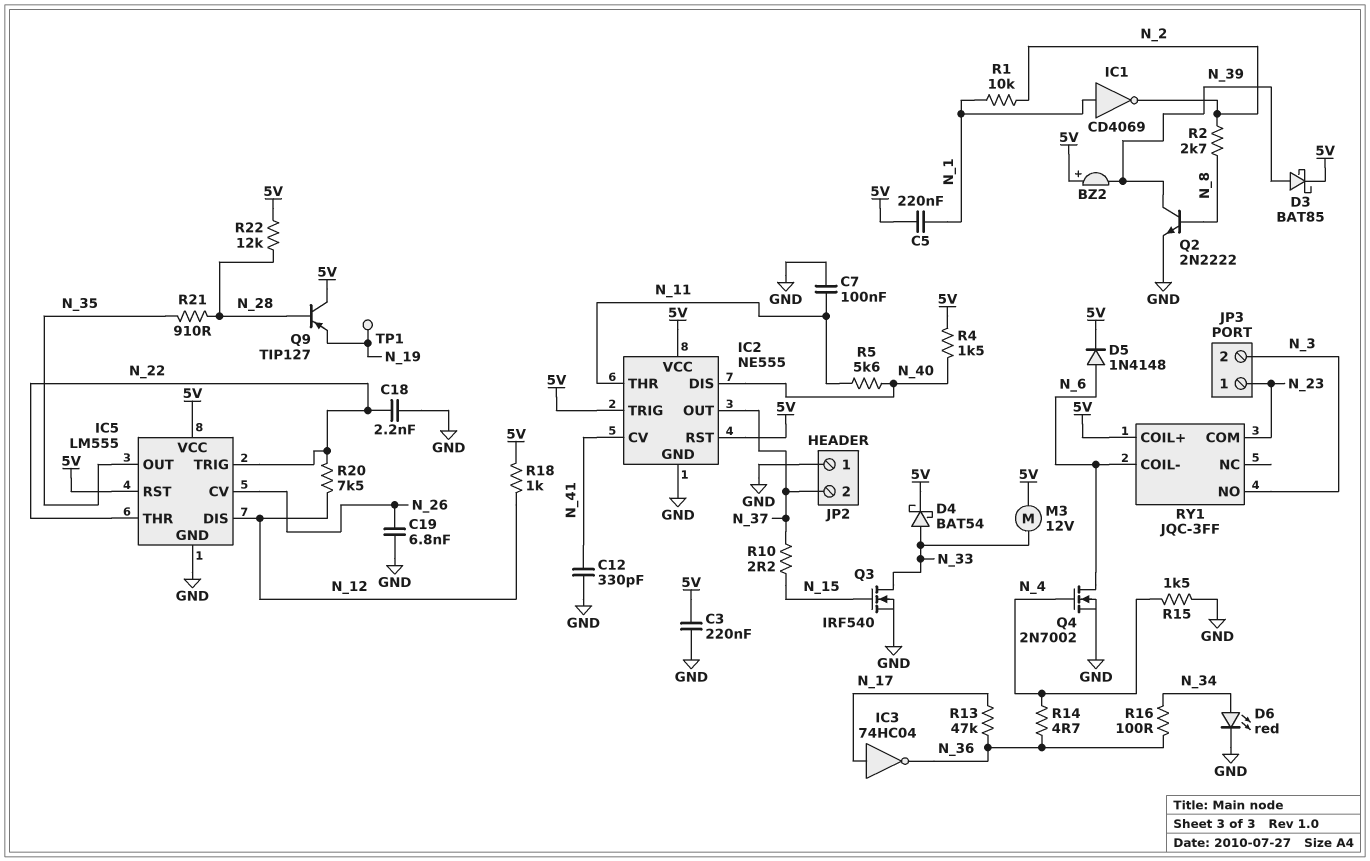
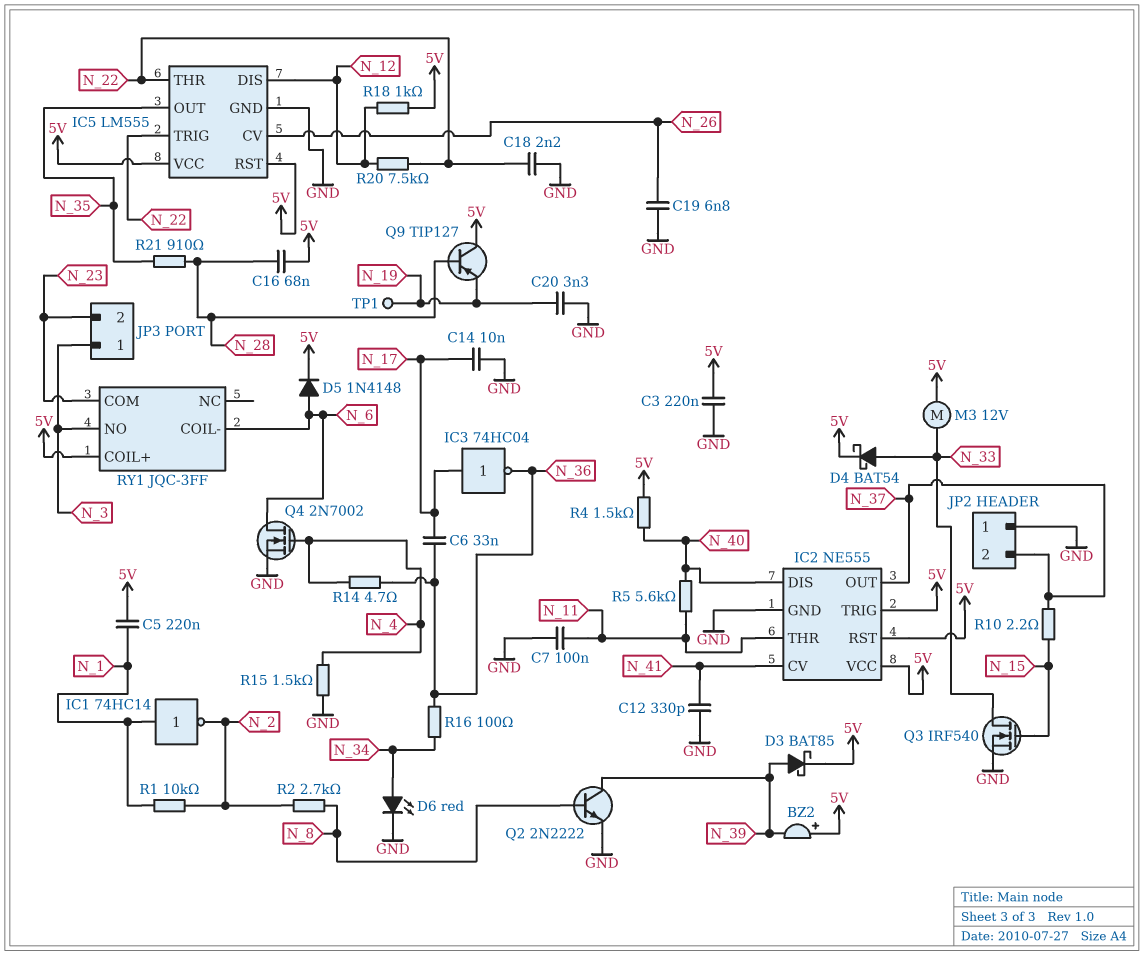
C6: none -> 33nF (N_17, N_36)
C14: none -> 10nF (GND, N_17)
C16: none -> 68nF (5V, N_28)
C20: none -> 3.3nF (GND, N_19)
IC1: NOT CD4069 (in N_1, out N_2) -> NOT 74HC14 (in N_1, out N_2)
JP3 pin 1: N_23 -> N_3
JP3 pin 2: N_3 -> N_23
R13: 47k (N_17, N_36) -> none
R22: 12k (5V, N_28) -> none

